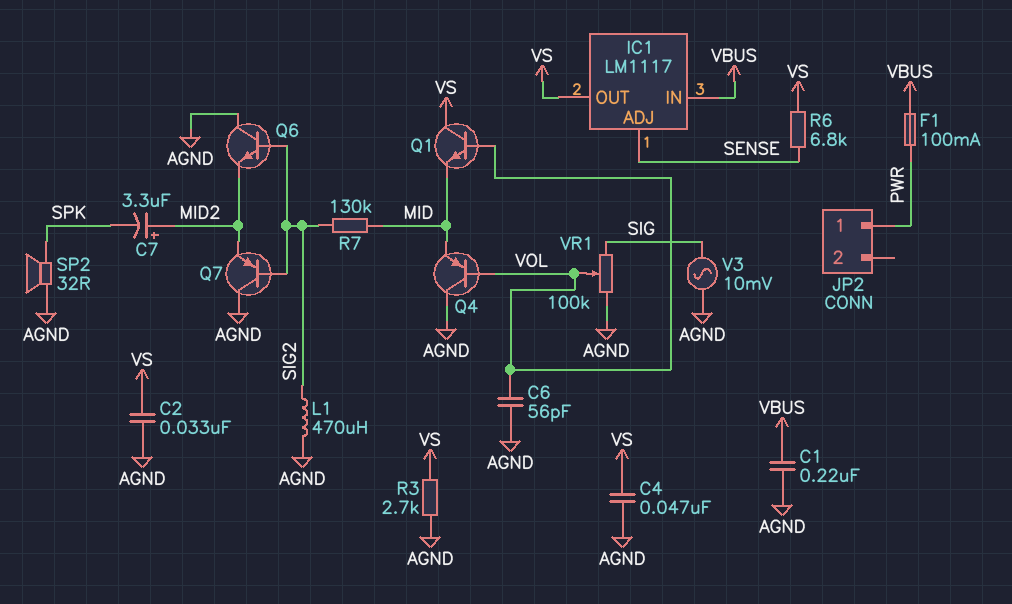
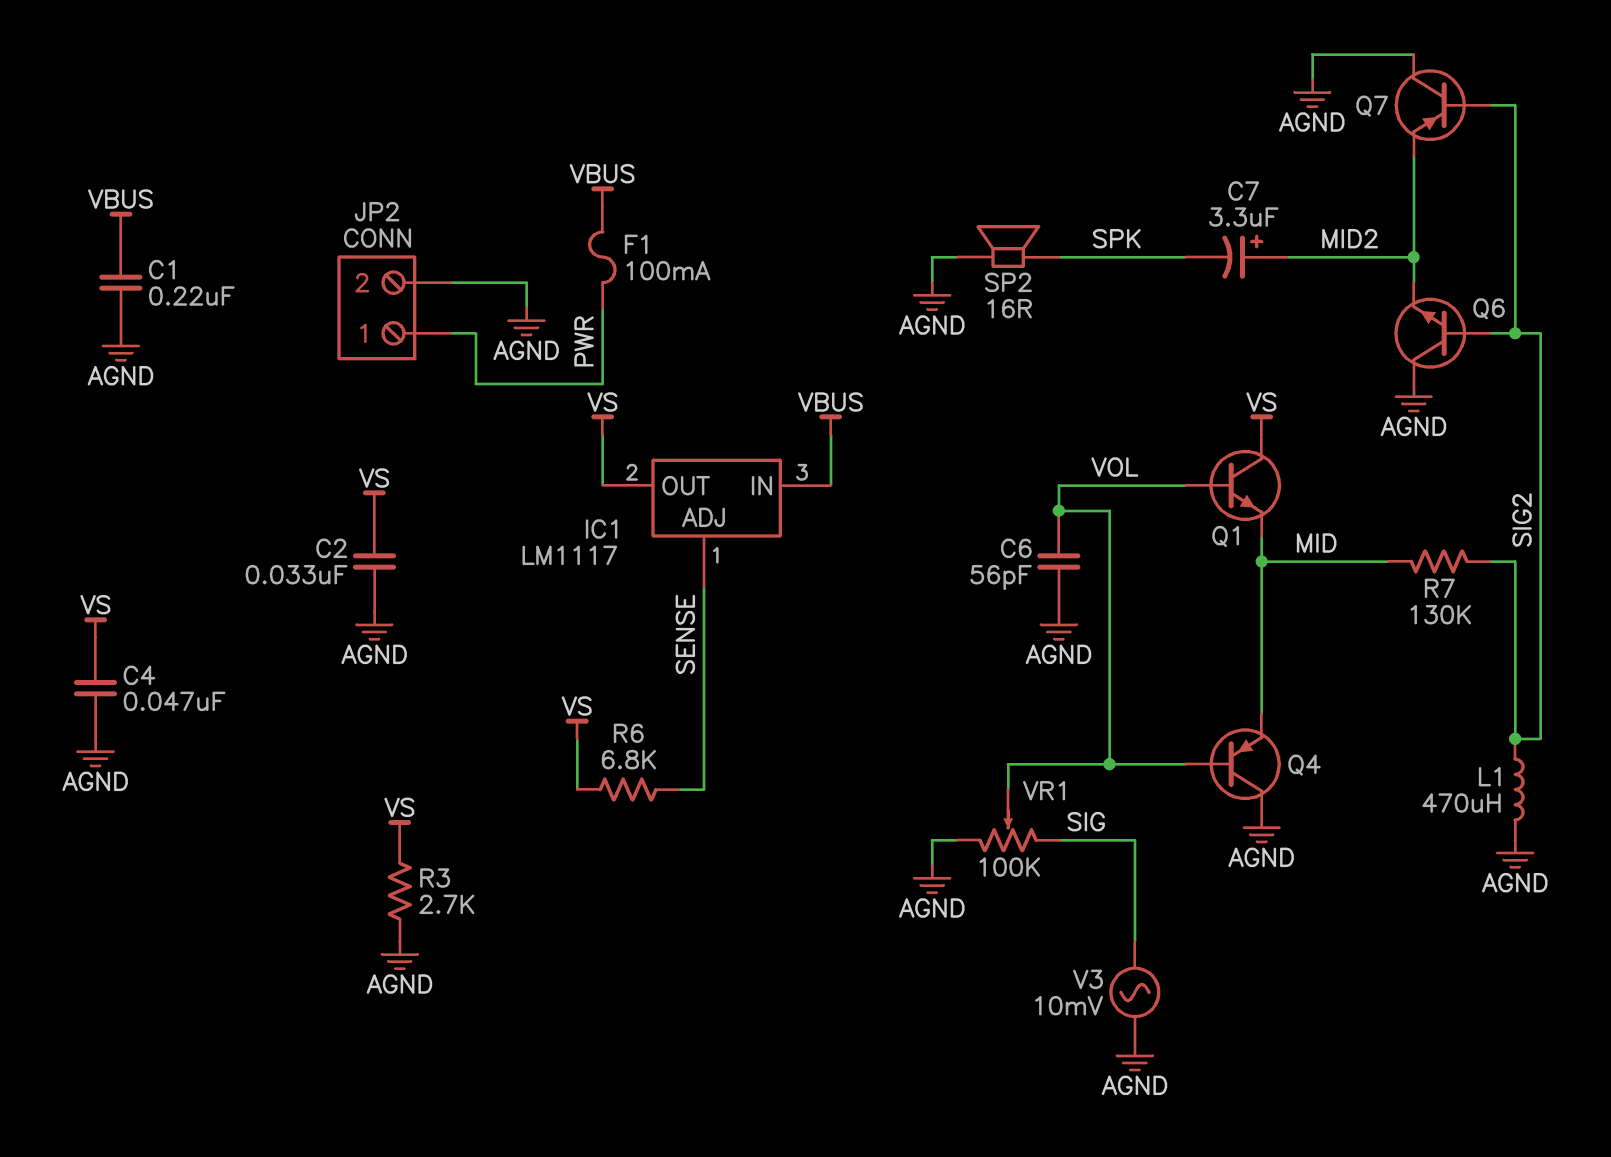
JP2 pin 2: none -> AGND
SP2: speaker 32R (AGND, SPK) -> speaker 16R (AGND, SPK)

